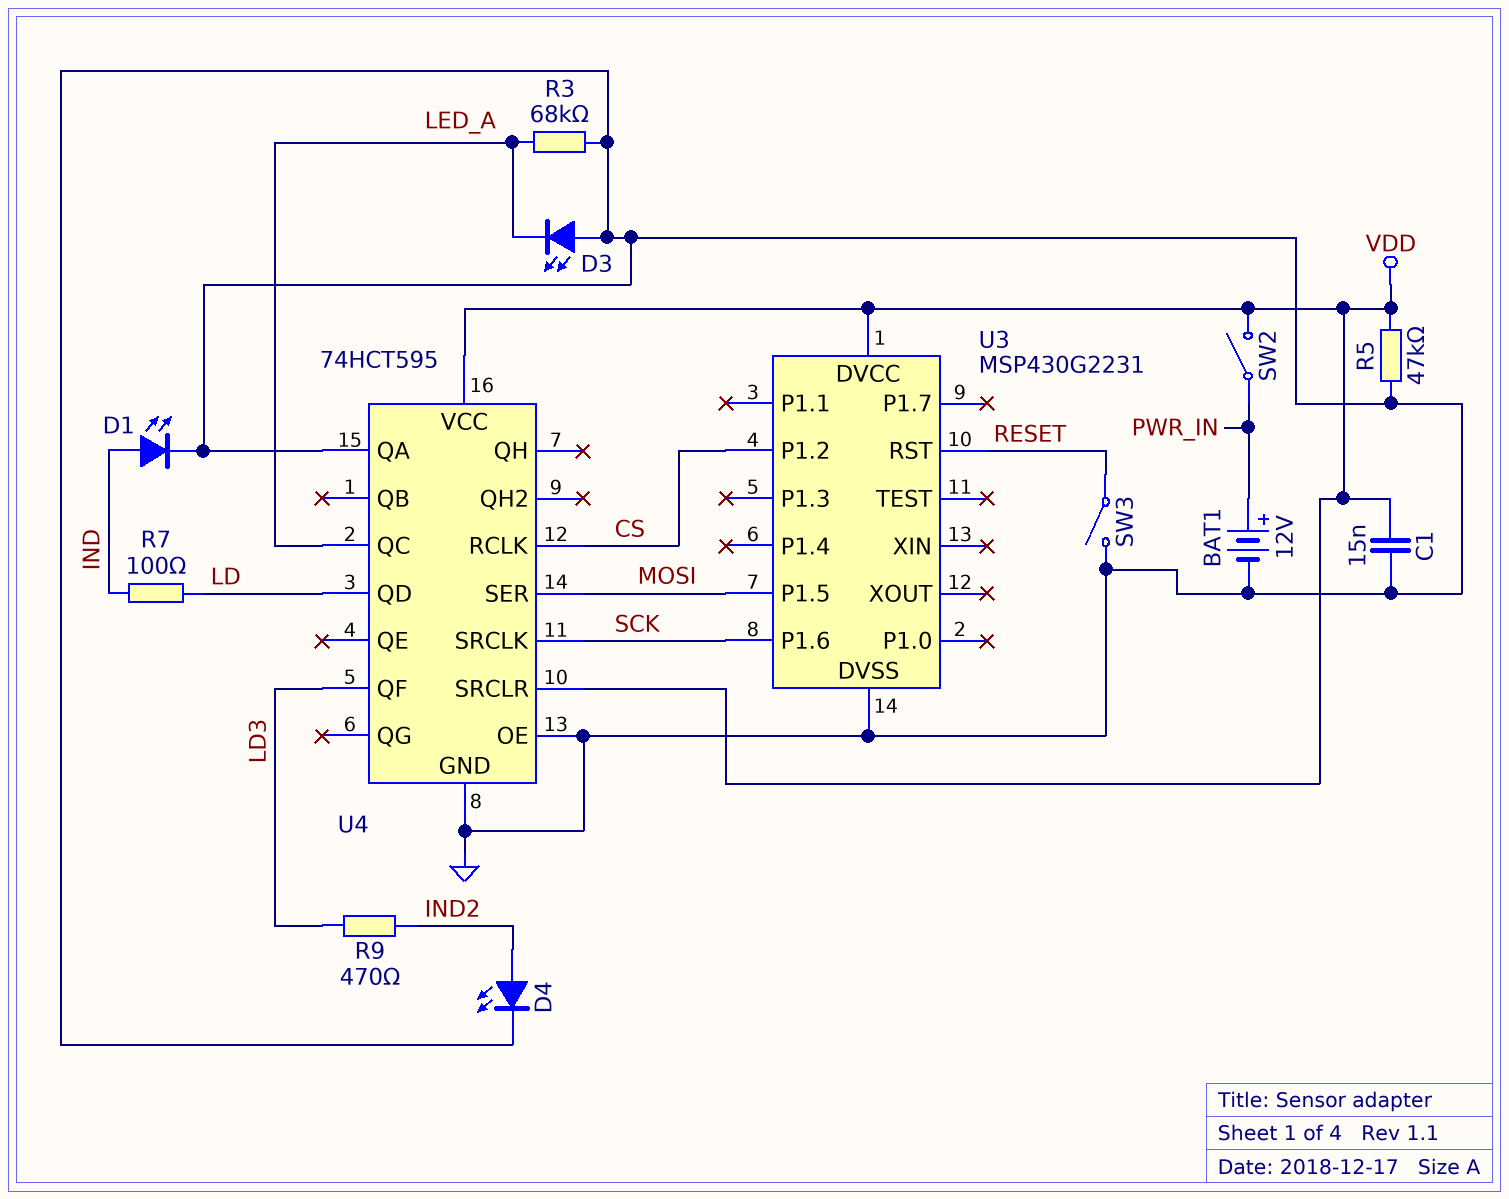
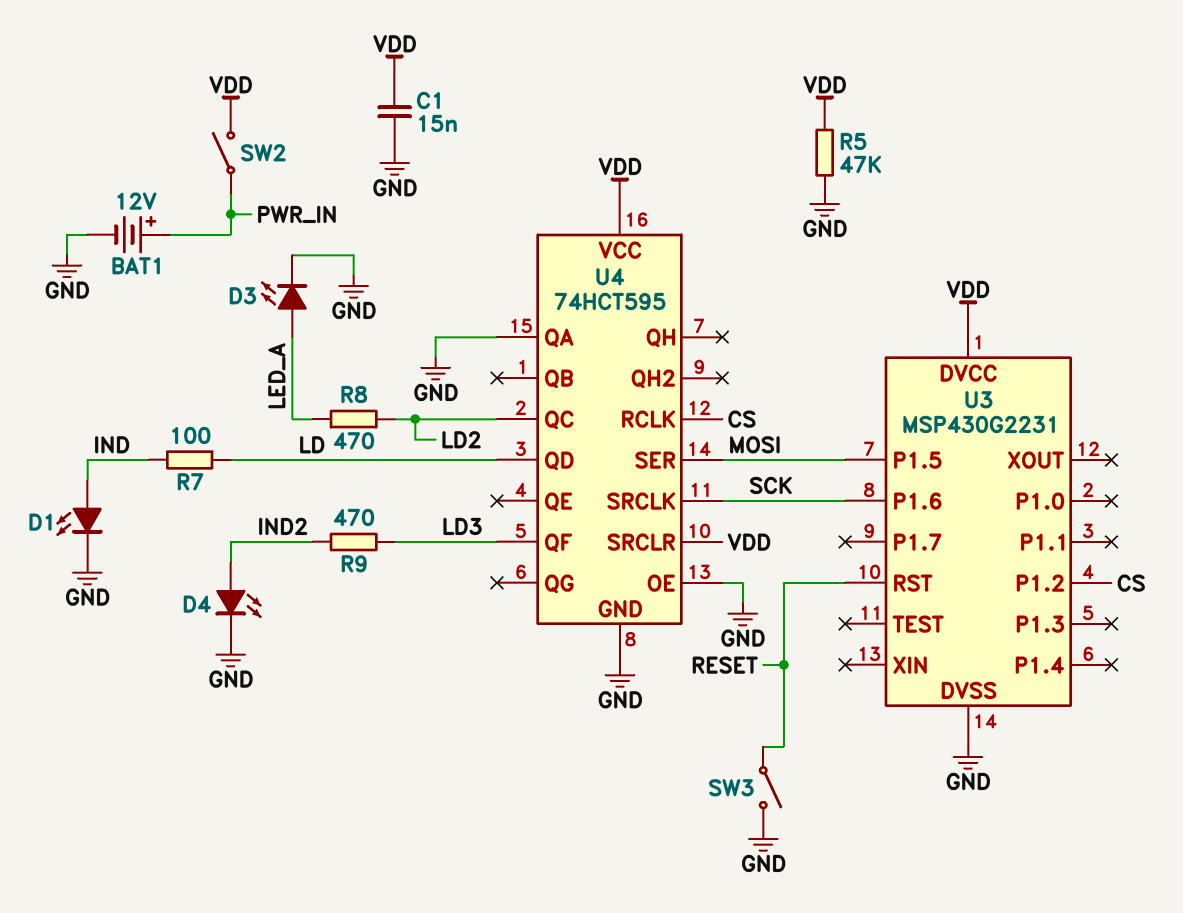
D3: LED (A GND, K LED_A) -> LED (A LED_A, K GND)
R3: 68k (GND, LED_A) -> none
R8: none -> 470 (LD2, LED_A)
U4 pin QC: LED_A -> LD2

